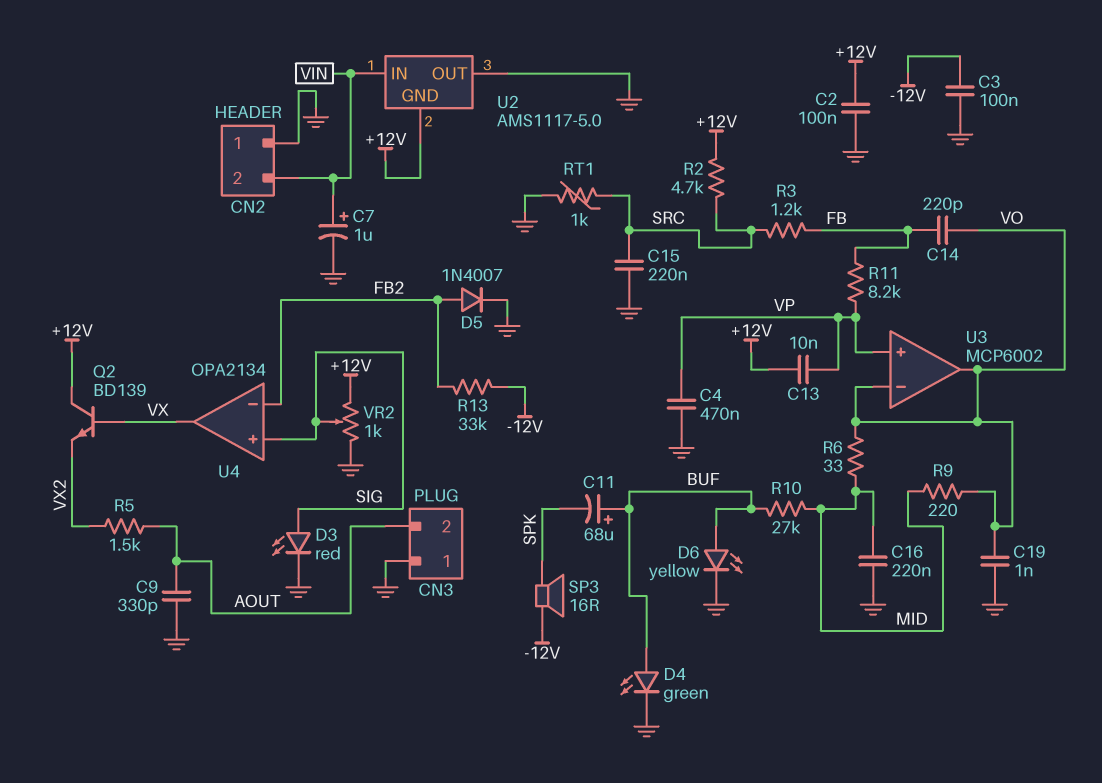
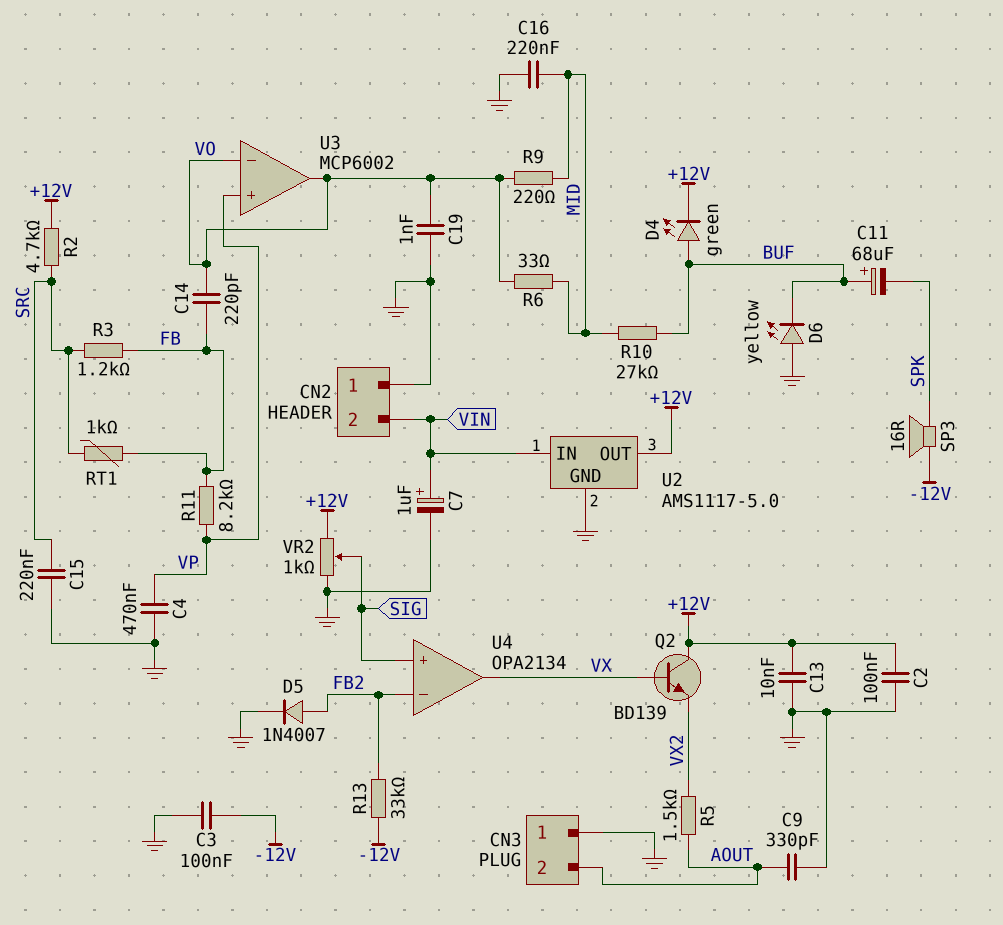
C13: 10nF (+12V, VP) -> 10nF (+12V, GND)
D3: LED red (A SIG, K GND) -> none
D4: LED green (A BUF, K GND) -> LED green (A BUF, K +12V)
D6: LED yellow (A BUF, K GND) -> LED yellow (A GND, K BUF)
RT1: 1k (GND, SRC) -> 1k (FB, SRC)
U2 pin GND: +12V -> GND
U2 pin OUT: GND -> +12V

